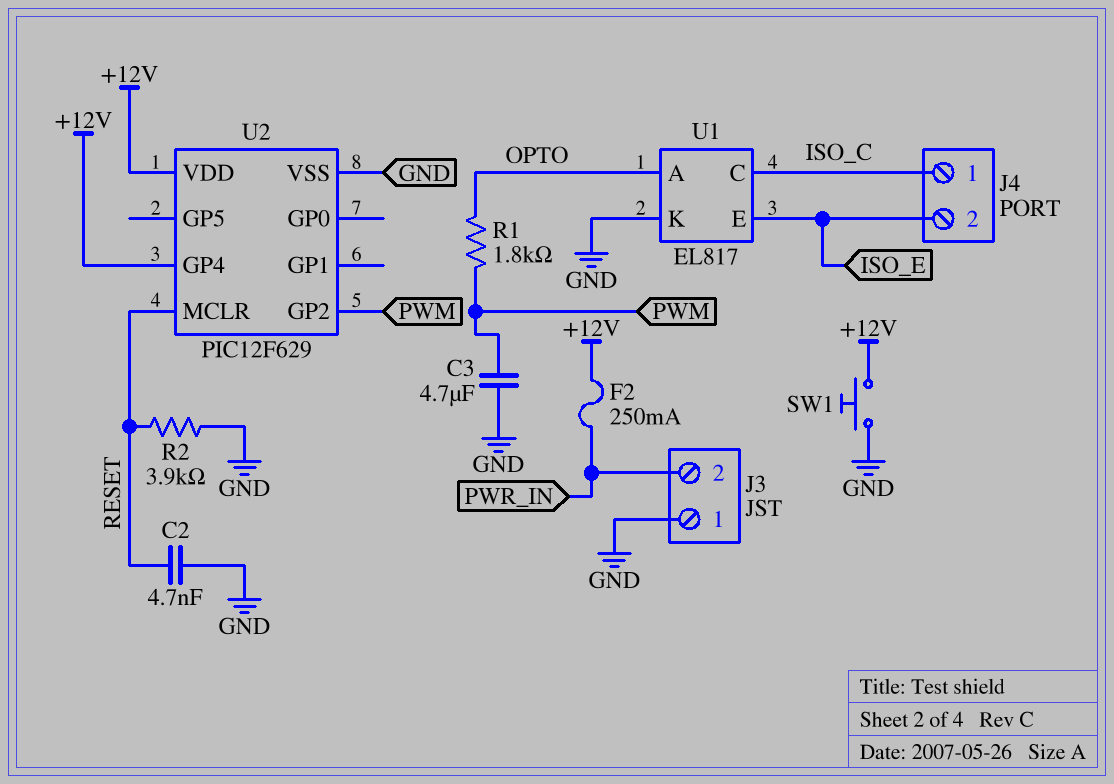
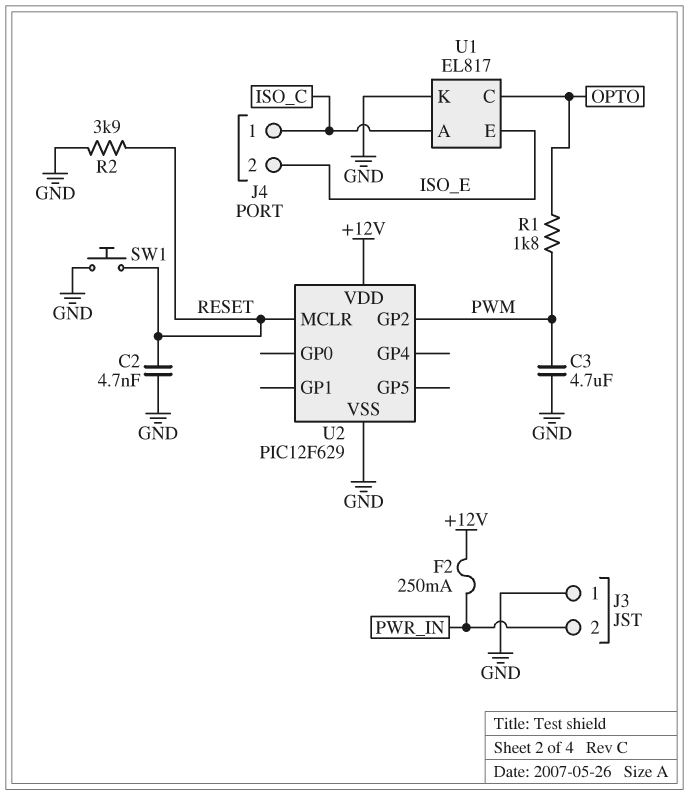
SW1: button (+12V, GND) -> button (GND, RESET)
U1 pin A: OPTO -> ISO_C
U1 pin C: ISO_C -> OPTO
U2 pin GP4: +12V -> none

